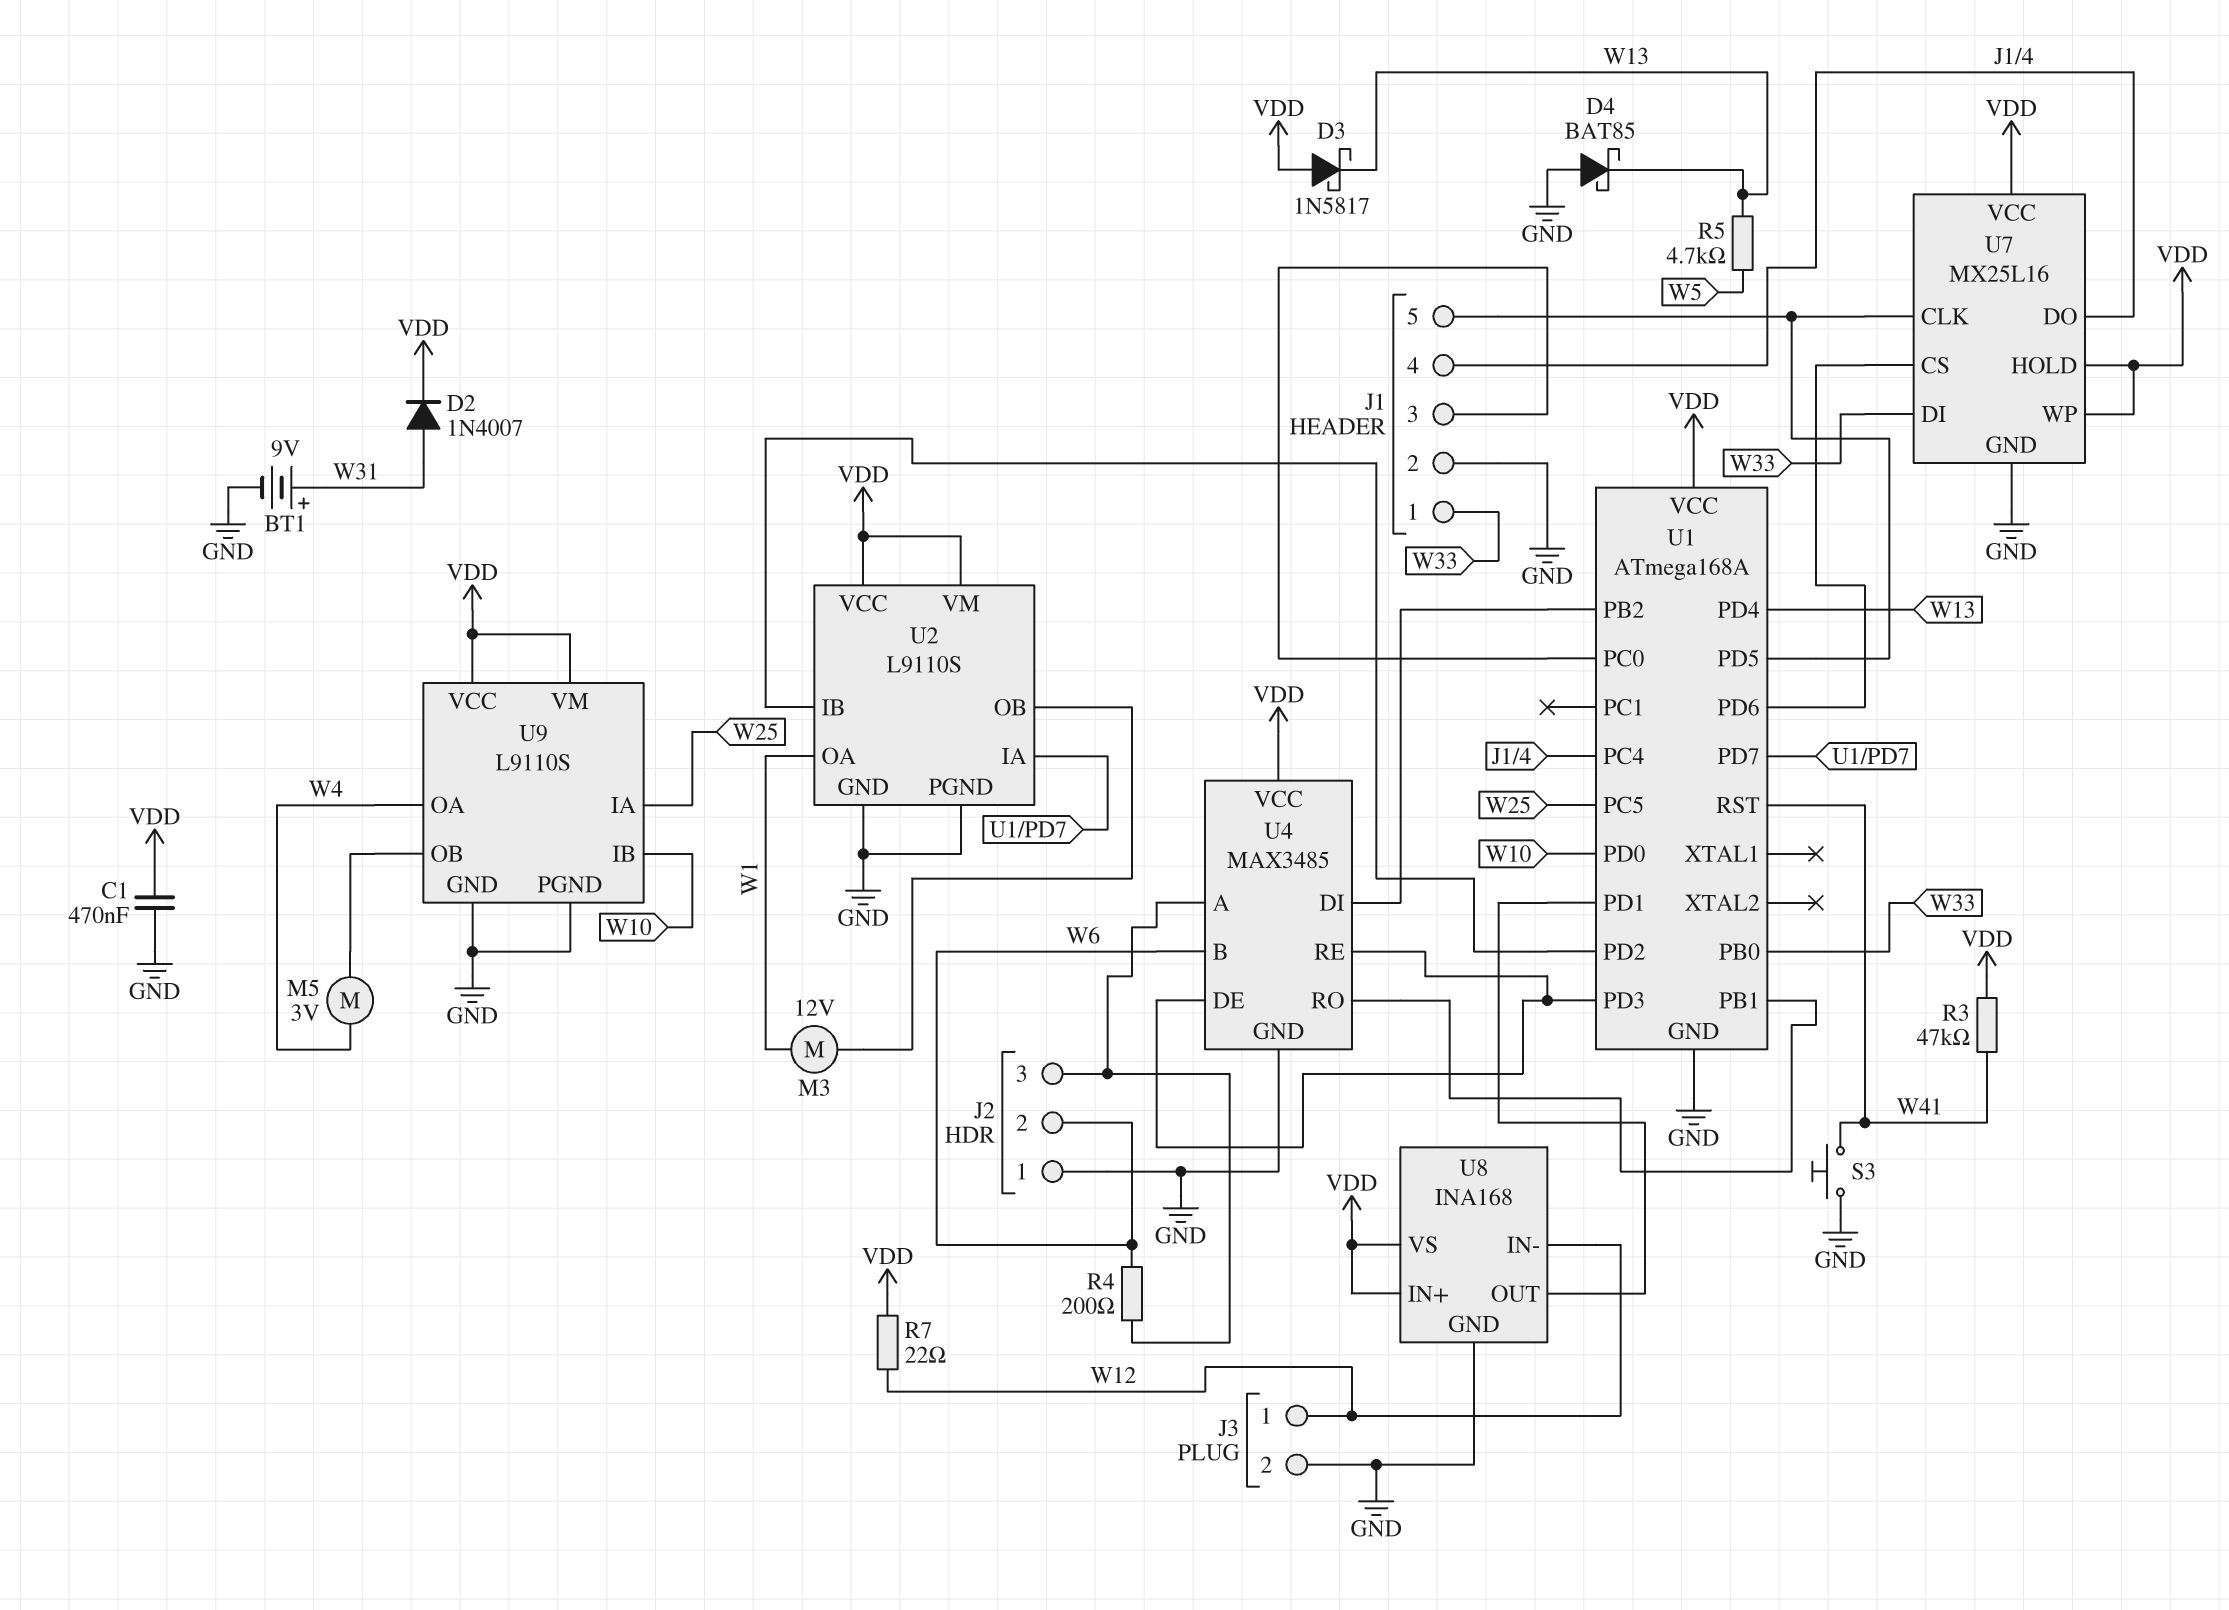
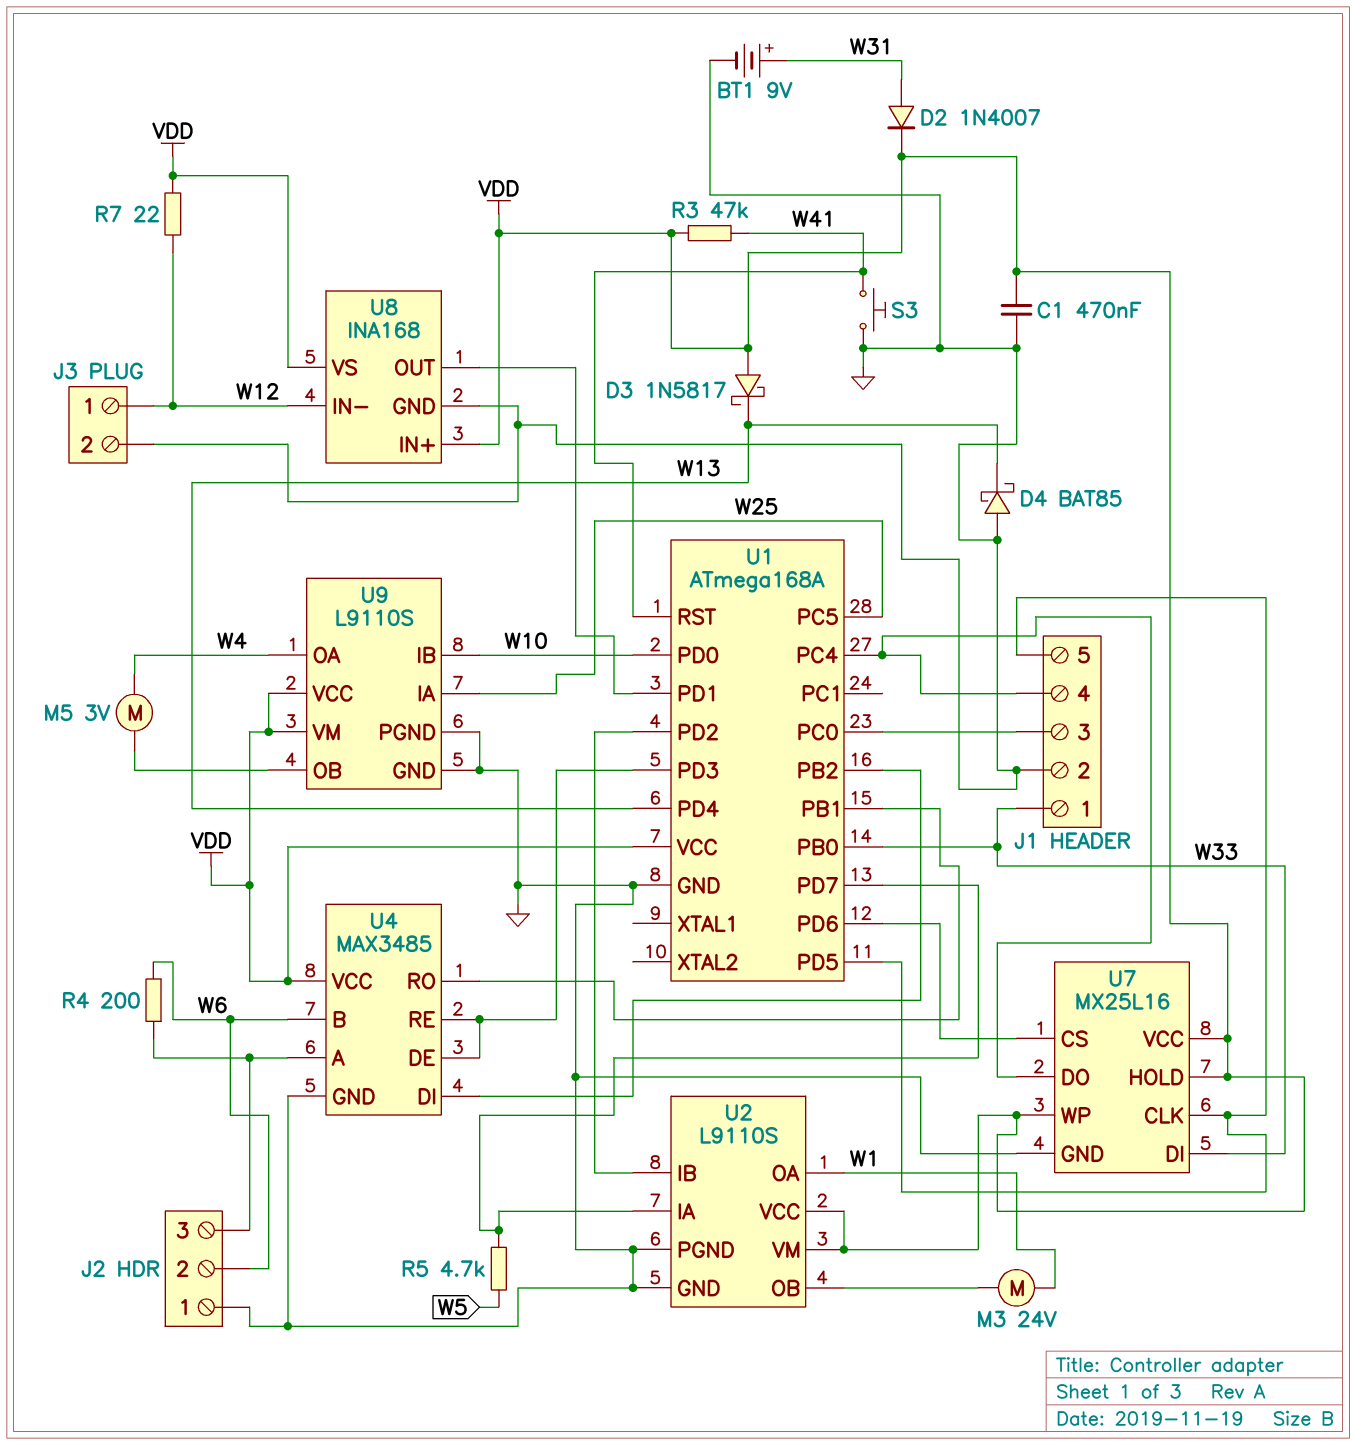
M3: motor 12V (U2/OB, W1) -> motor 24V (U2/OB, W1)
R5: 4.7k (W5, W13) -> 4.7k (U1/PD7, W5)

